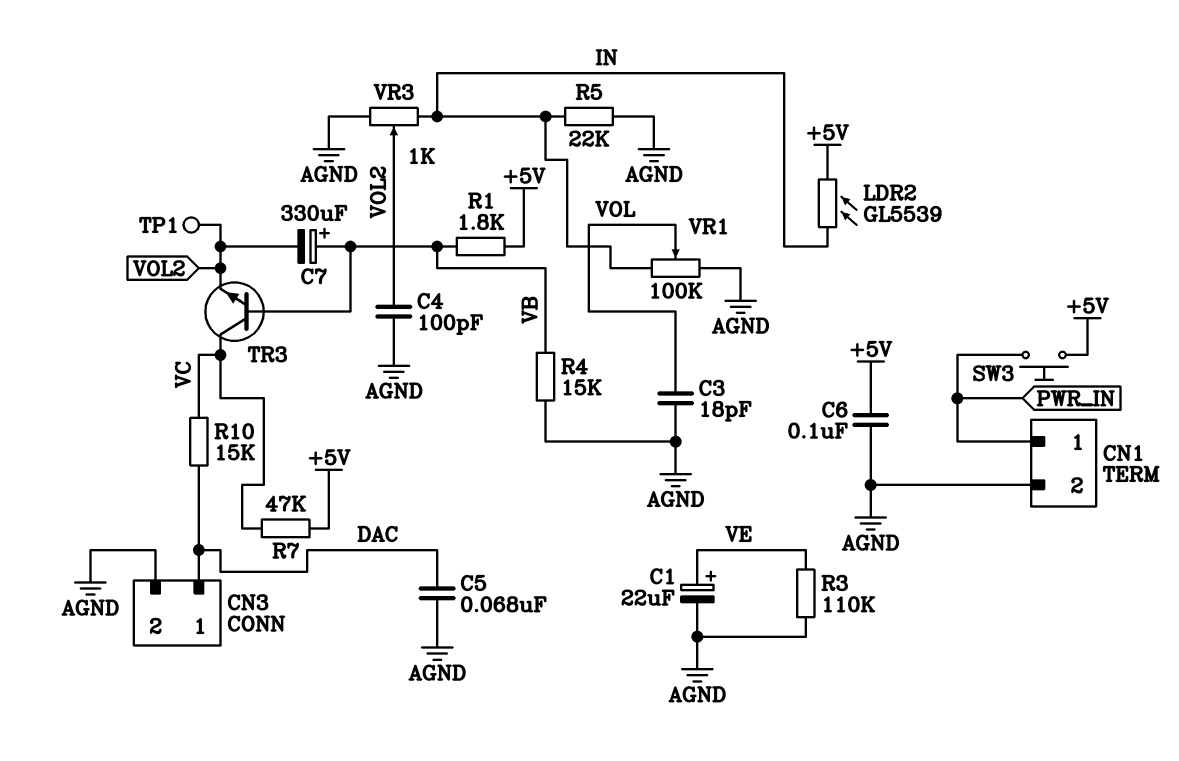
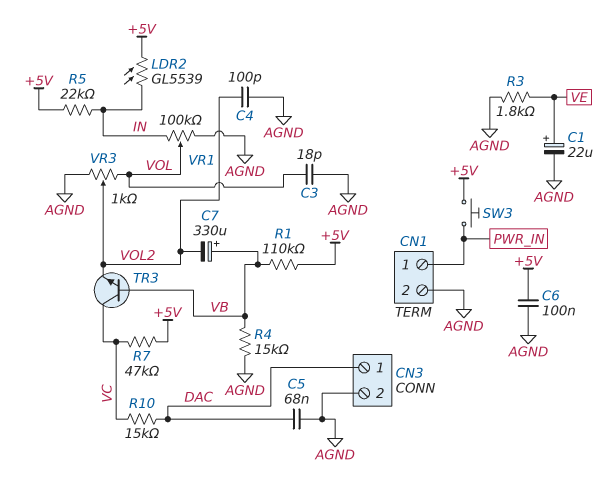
R1: 1.8k (+5V, VB) -> 110k (+5V, VB)
R3: 110k (AGND, VE) -> 1.8k (AGND, VE)
R5: 22k (AGND, IN) -> 22k (+5V, IN)
TP1: test point (VOL2) -> none
VR3: 1k (AGND, IN, wiper VOL2) -> 1k (AGND, VOL, wiper VOL2)

